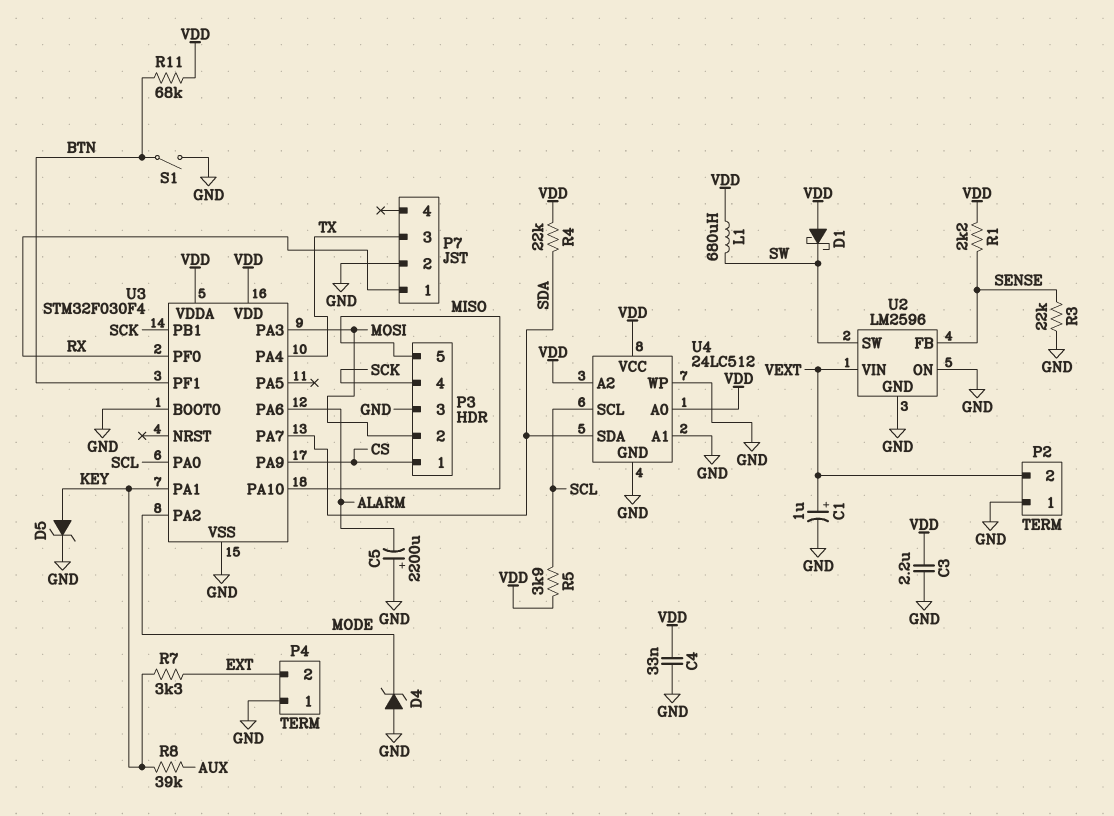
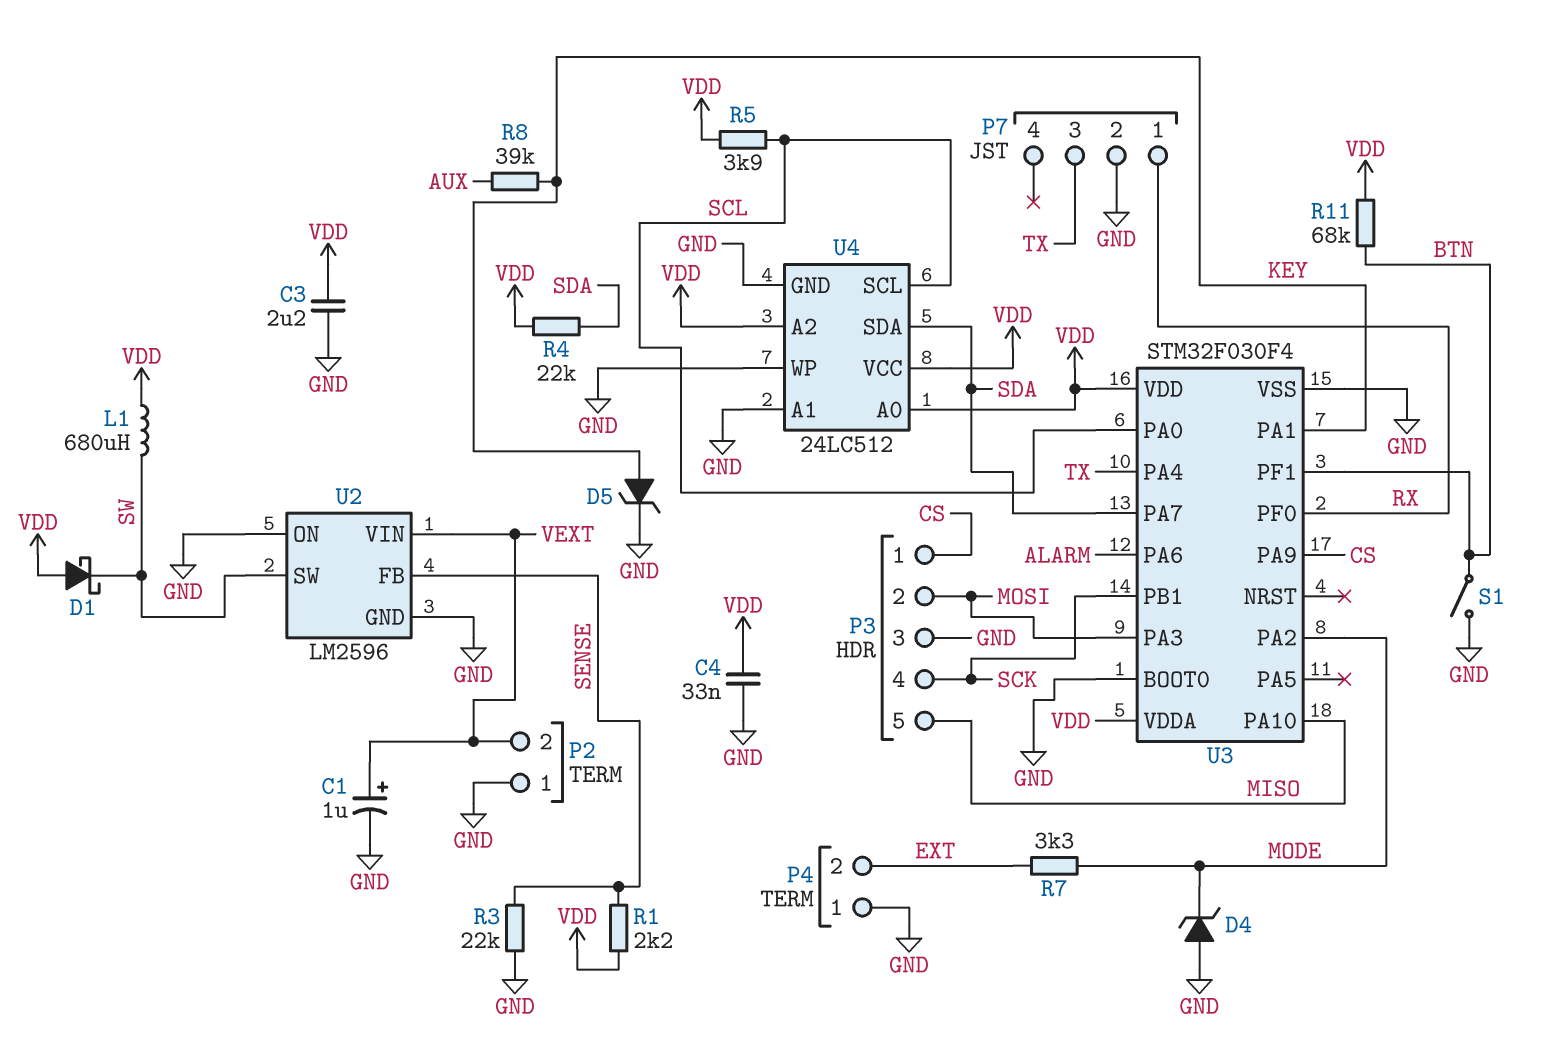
C5: 2200uF (plus GND, minus ALARM) -> none
R7: 3.3k (EXT, KEY) -> 3.3k (EXT, MODE)

